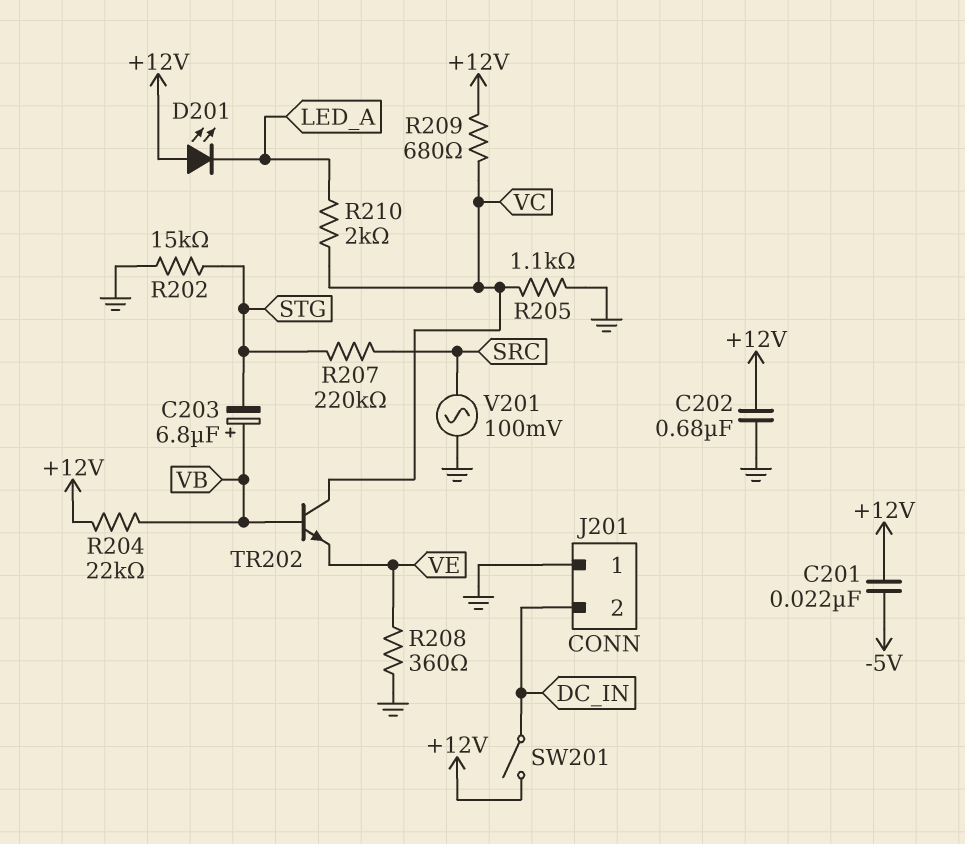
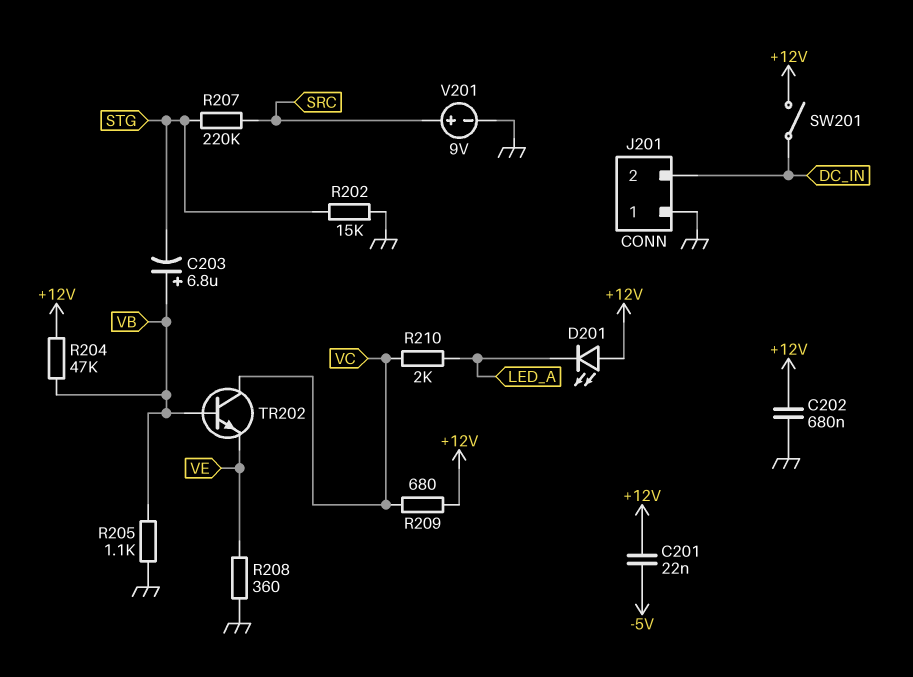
R204: 22k (+12V, VB) -> 47k (+12V, VB)
R205: 1.1k (GND, VC) -> 1.1k (GND, VB)
V201: AC 100mV (GND, SRC) -> 9V (plus SRC, minus GND)

